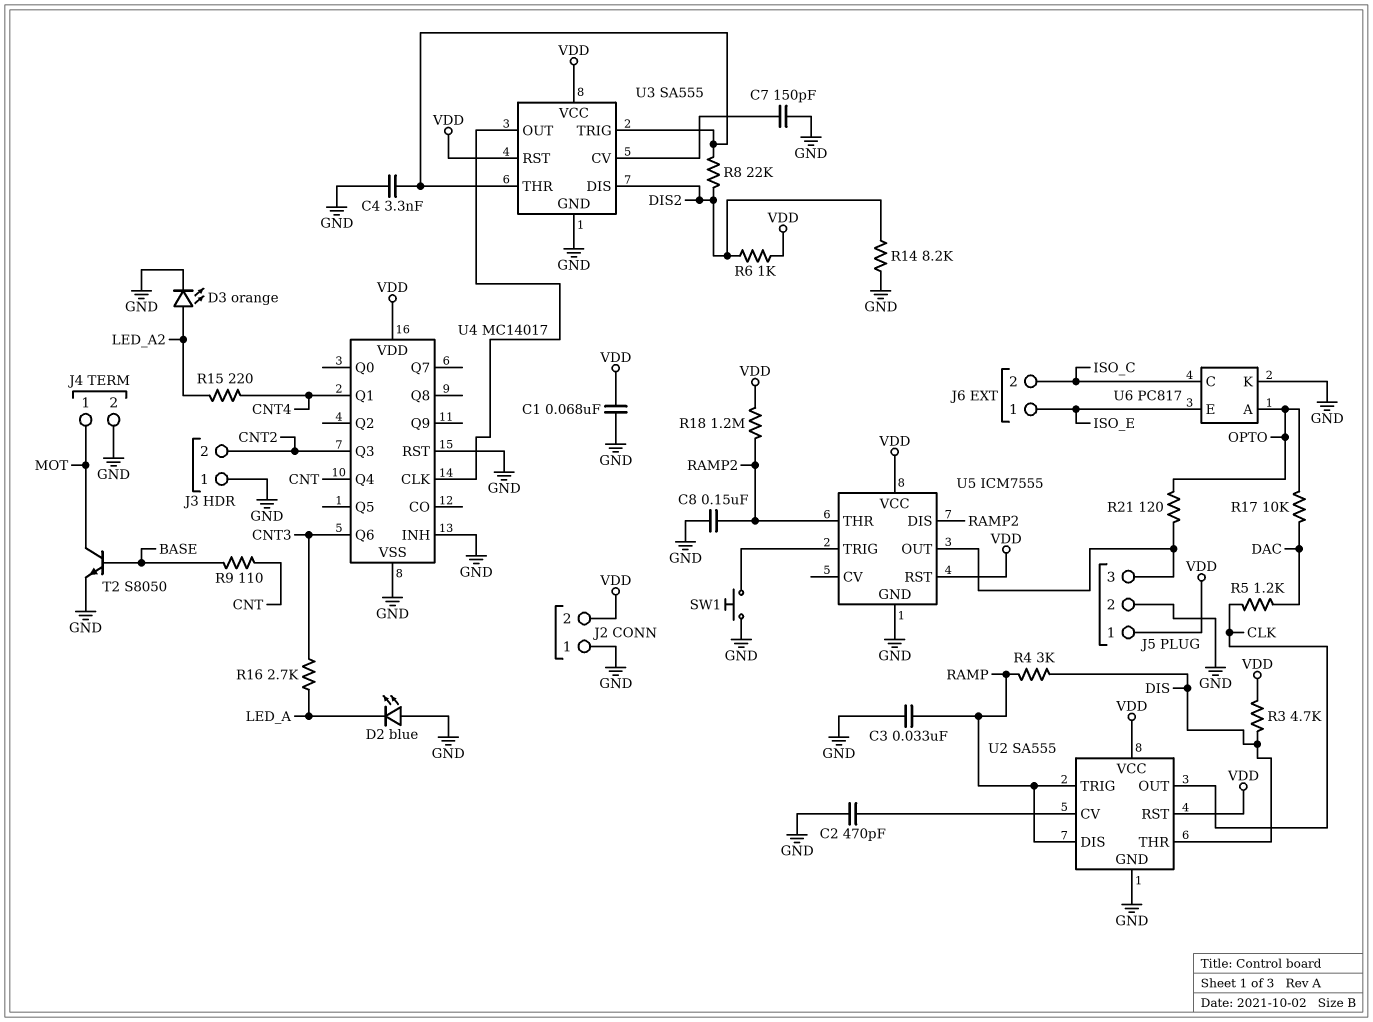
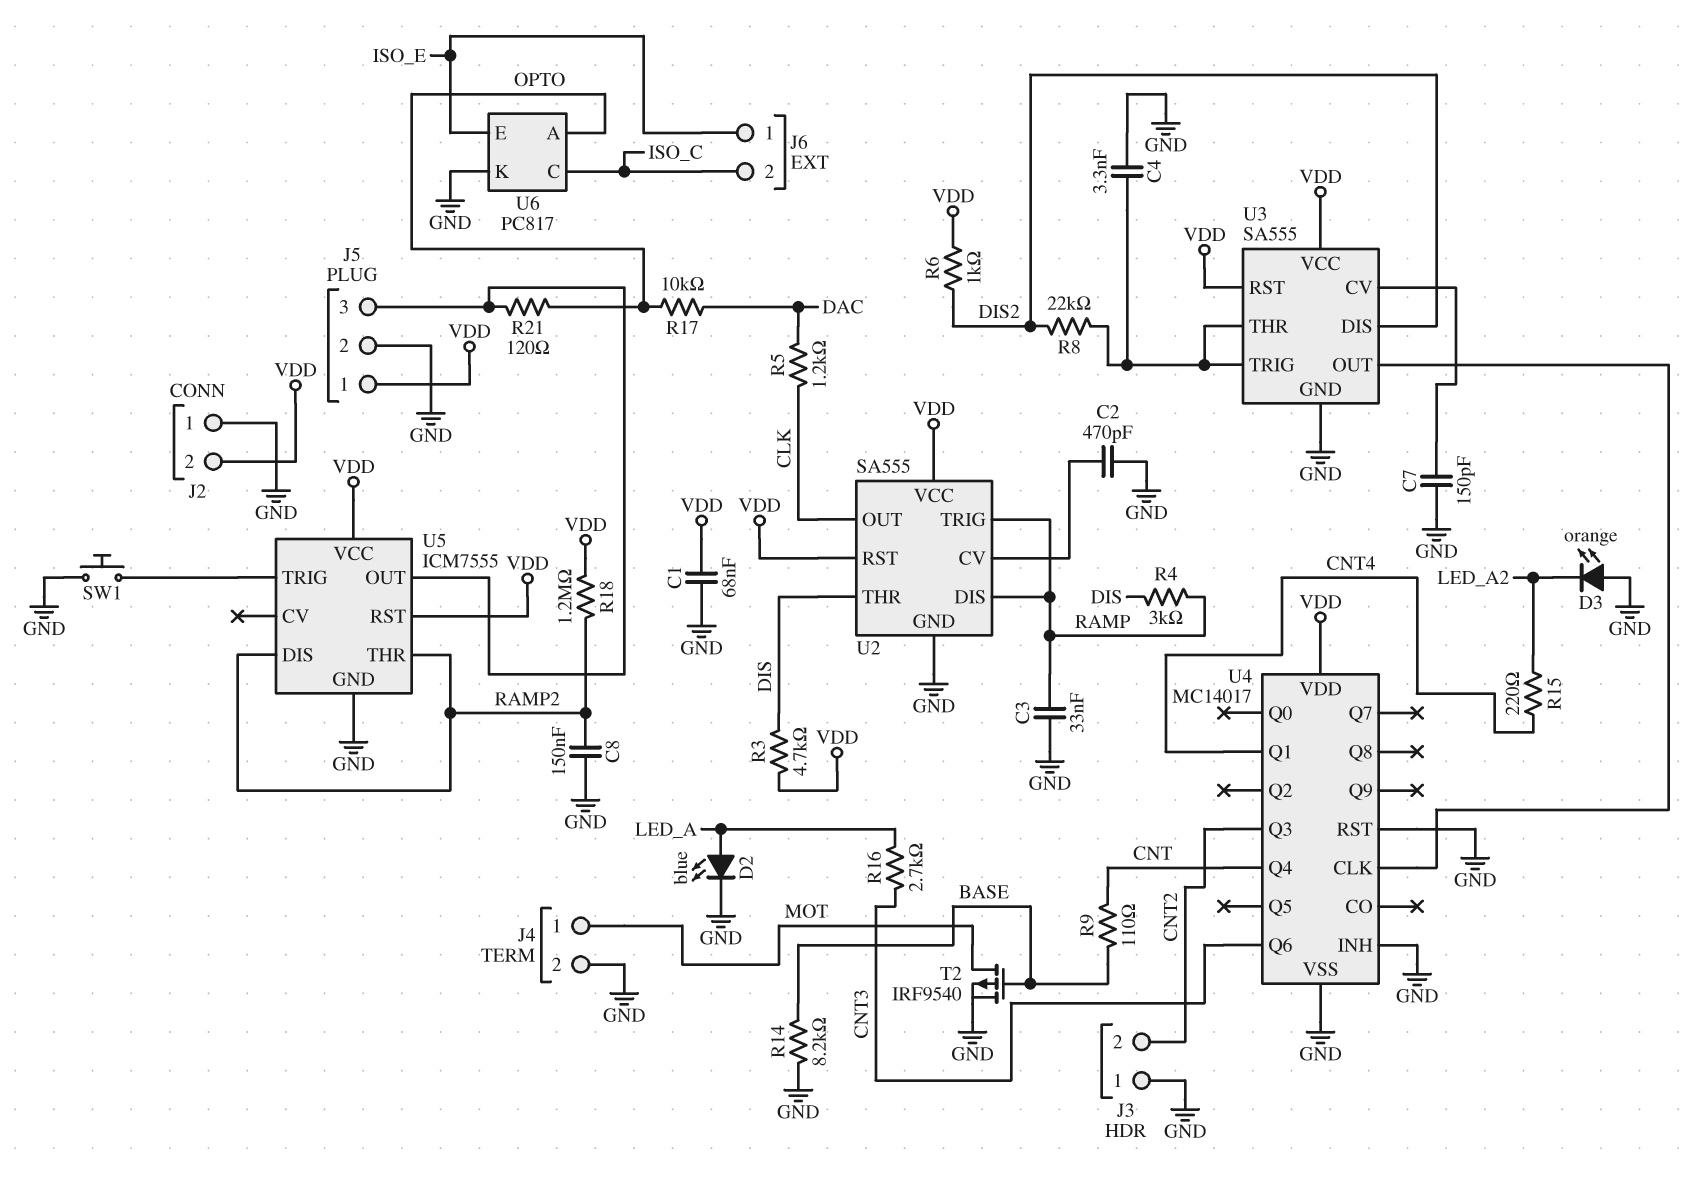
D2: LED blue (A GND, K LED_A) -> LED blue (A LED_A, K GND)
D3: LED orange (A LED_A2, K GND) -> LED orange (A GND, K LED_A2)
R14: 8.2k (DIS2, GND) -> 8.2k (BASE, GND)
T2: NPN S8050 (B BASE, C MOT, E GND) -> PMOS IRF9540 (G BASE, D MOT, S GND)

